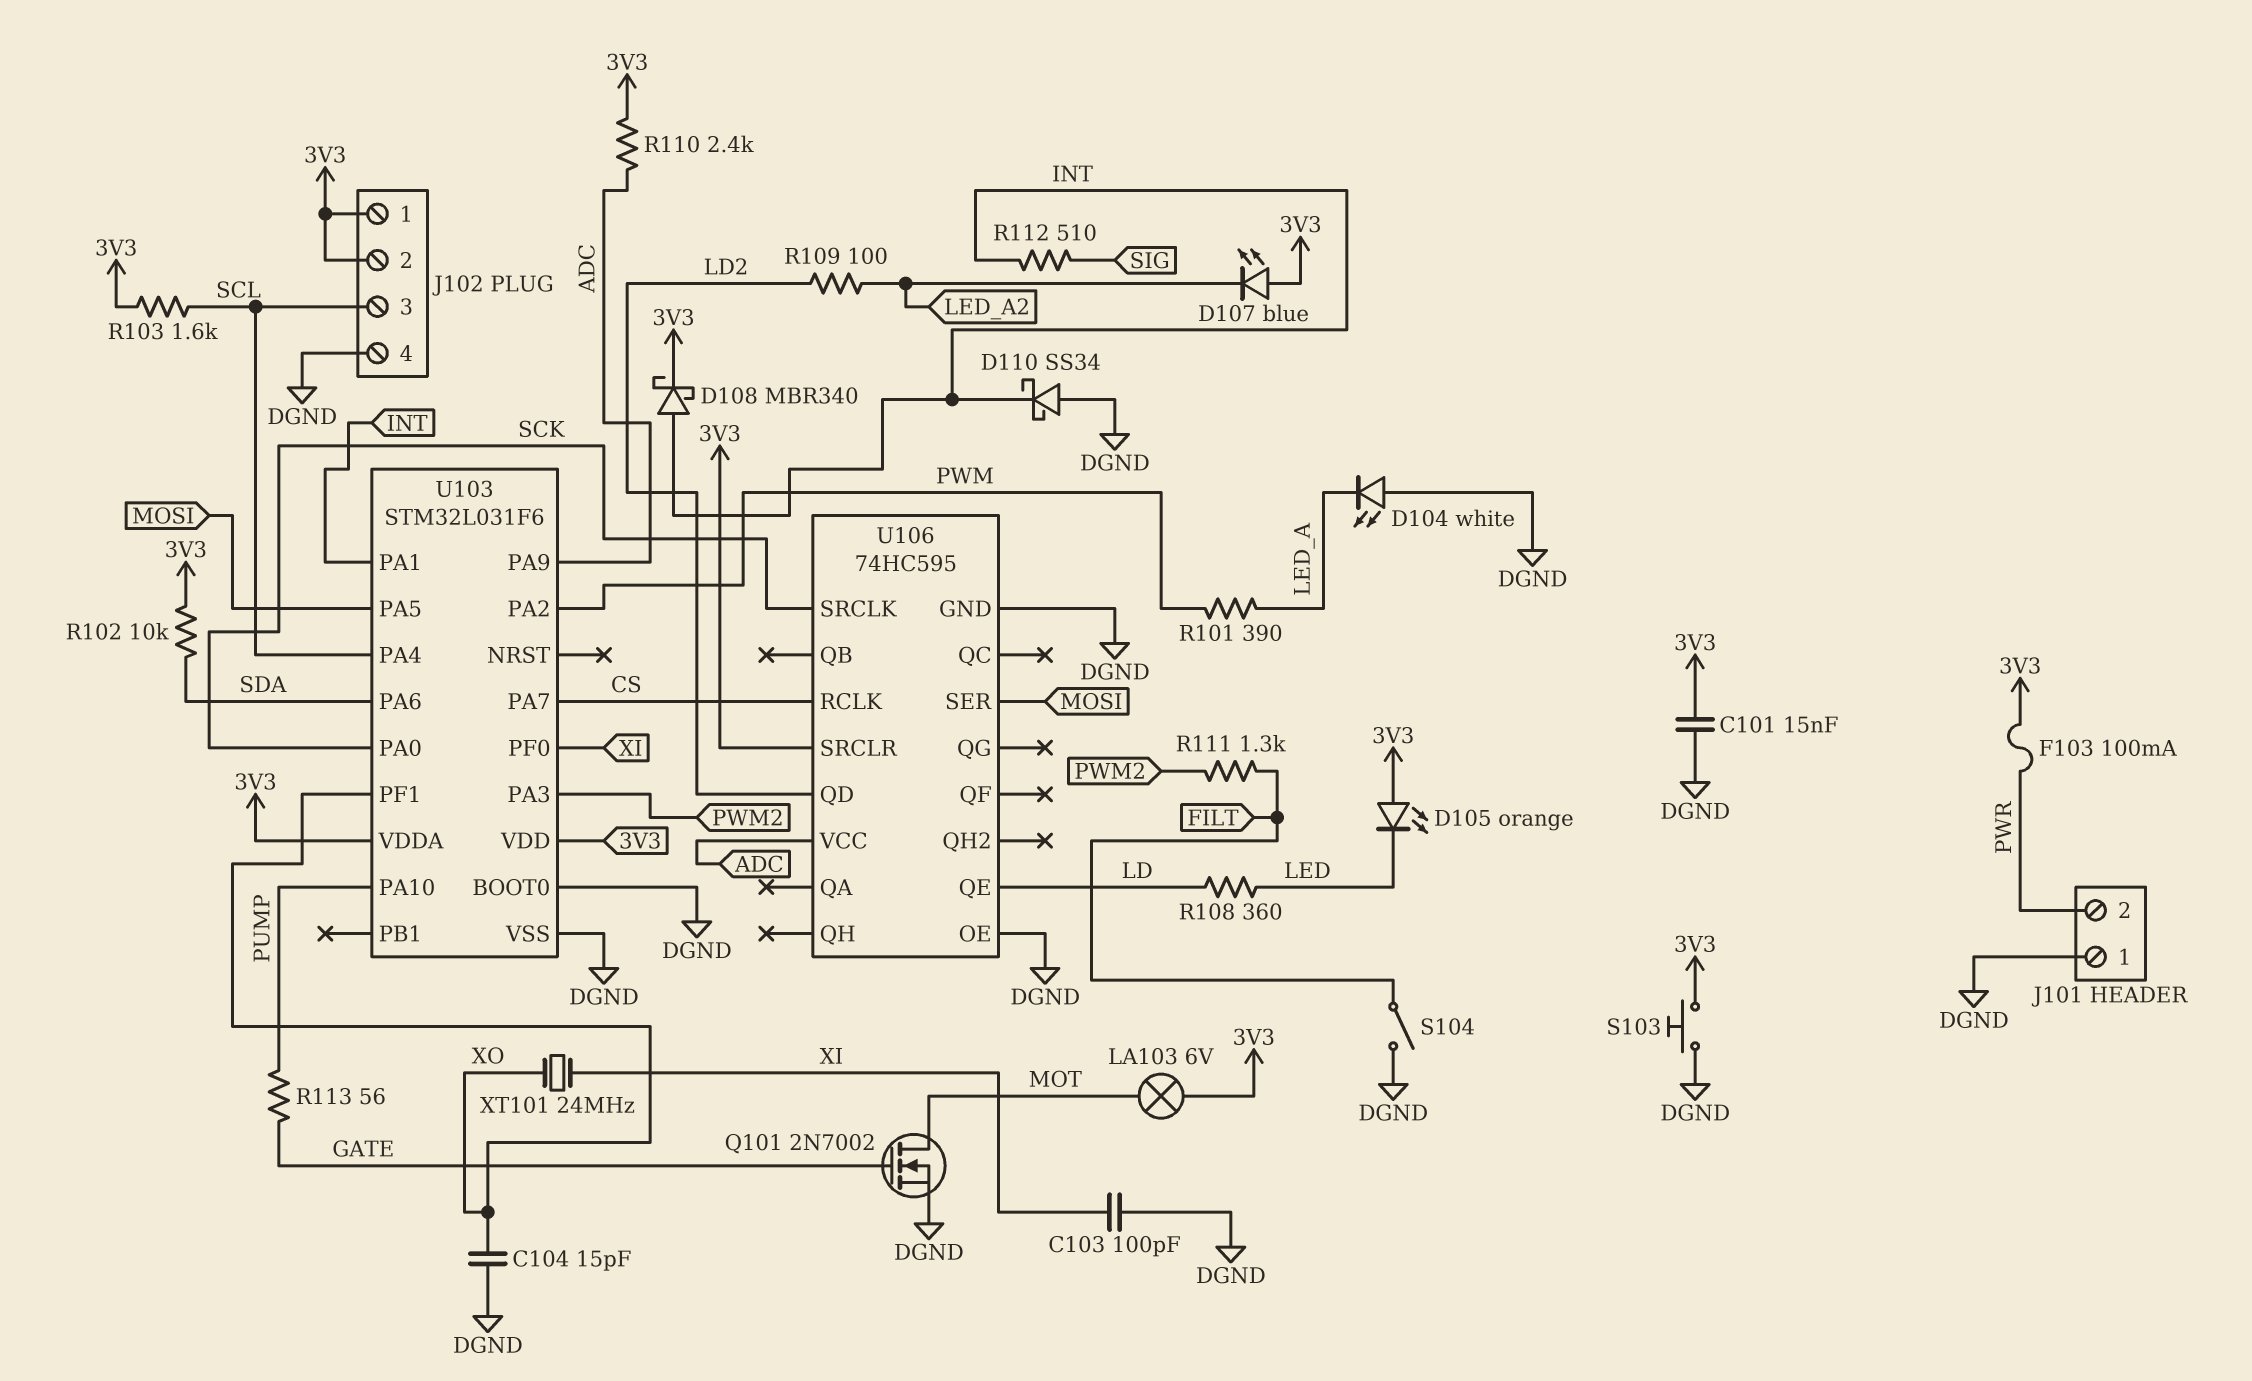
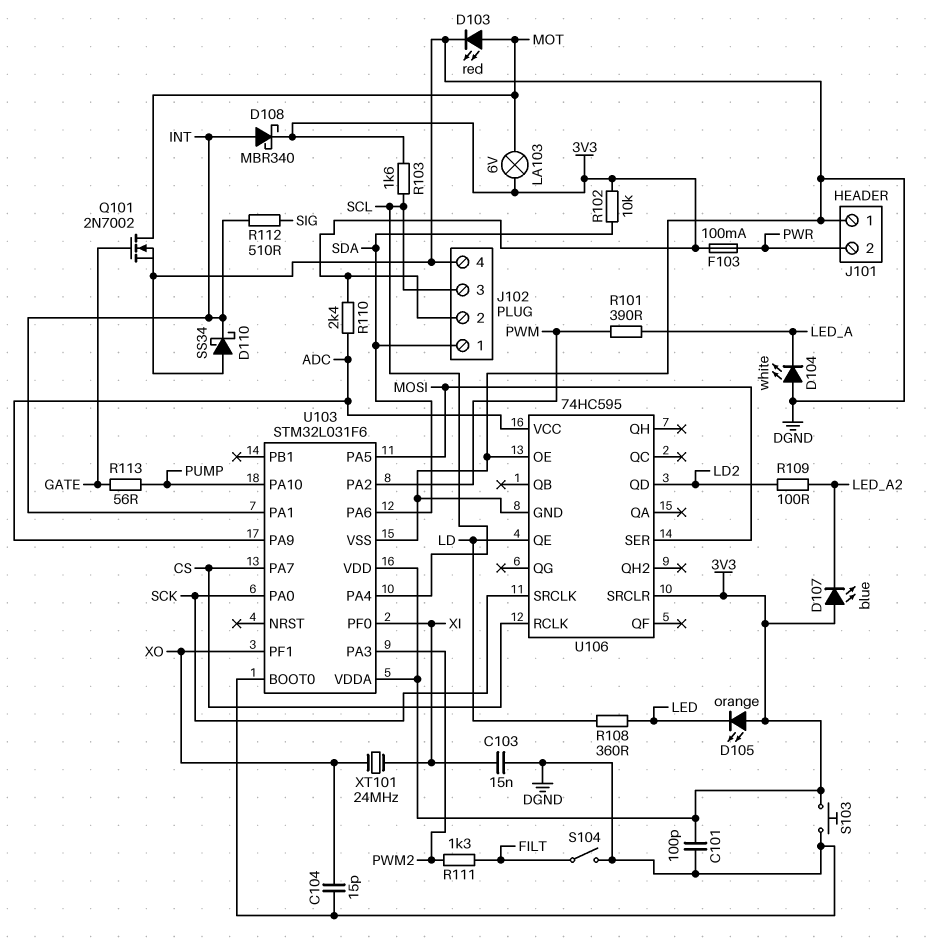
C101: 15nF (3V3, DGND) -> 100pF (3V3, DGND)
C103: 100pF (DGND, XI) -> 15nF (DGND, XI)
D103: none -> LED red (A MOT, K DGND)
J102 pin 1: 3V3 -> SDA

